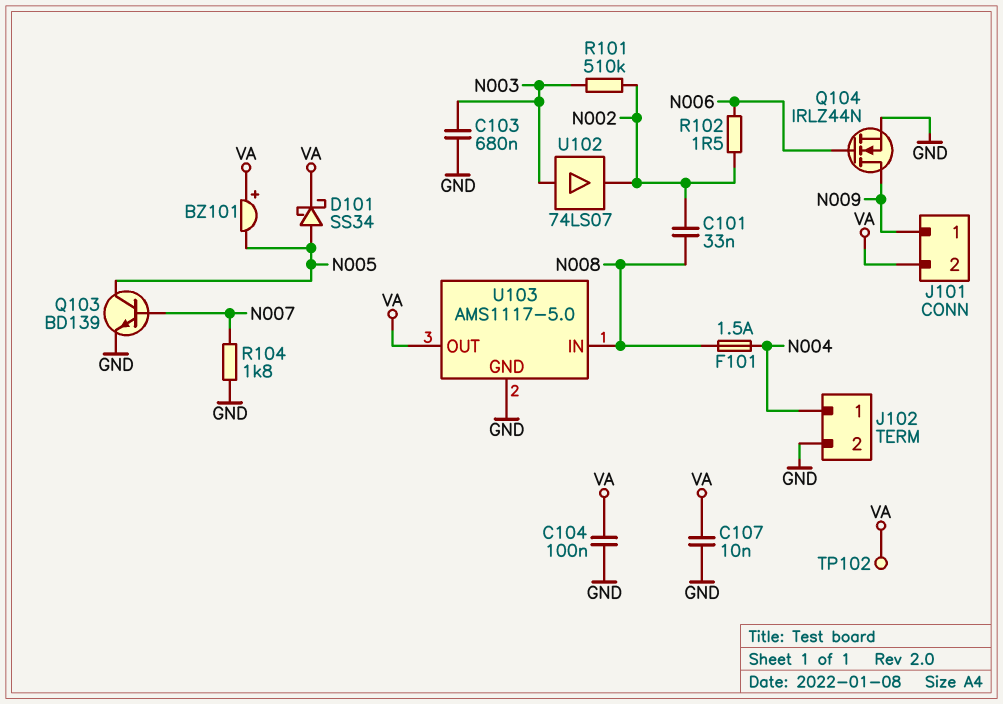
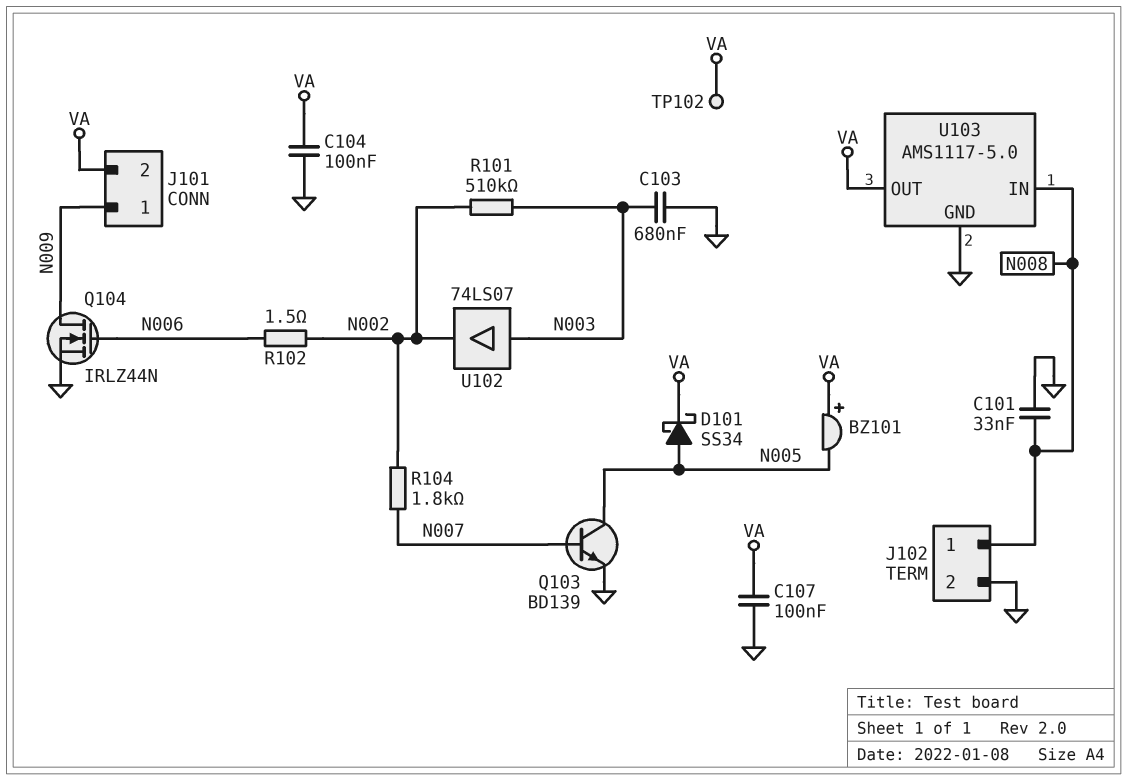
C101: 33nF (N002, N008) -> 33nF (GND, N008)
C107: 10nF (GND, VA) -> 100nF (GND, VA)
F101: 1.5A (N004, N008) -> none
J102 pin 1: N004 -> N008
R104: 1.8k (GND, N007) -> 1.8k (N002, N007)

